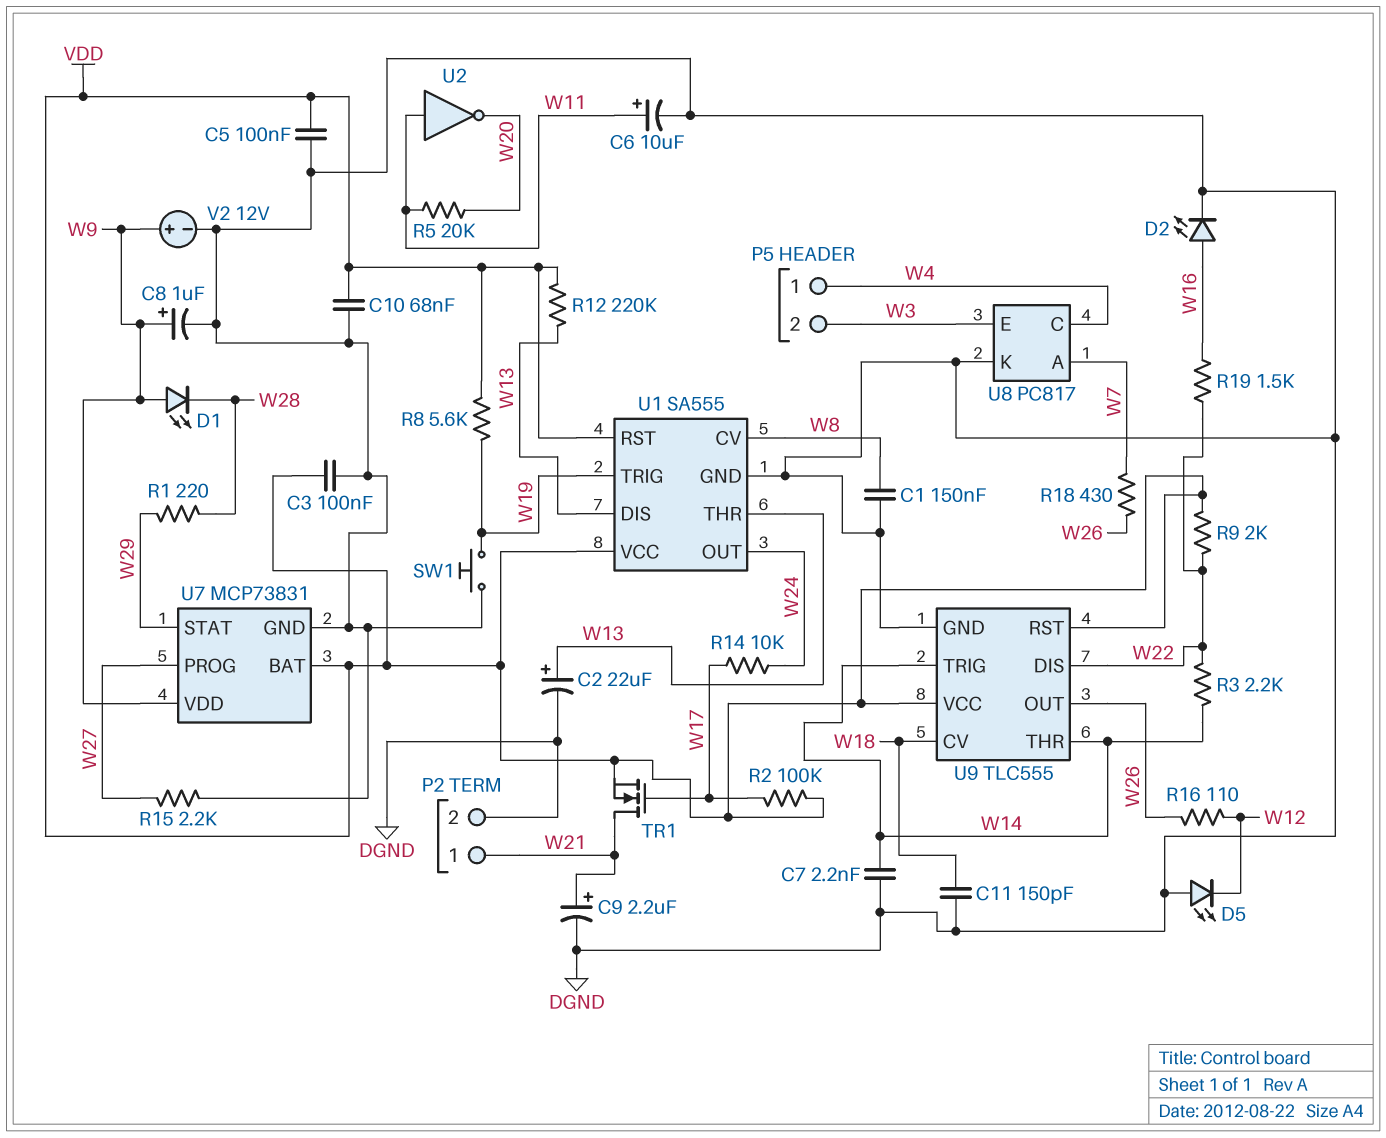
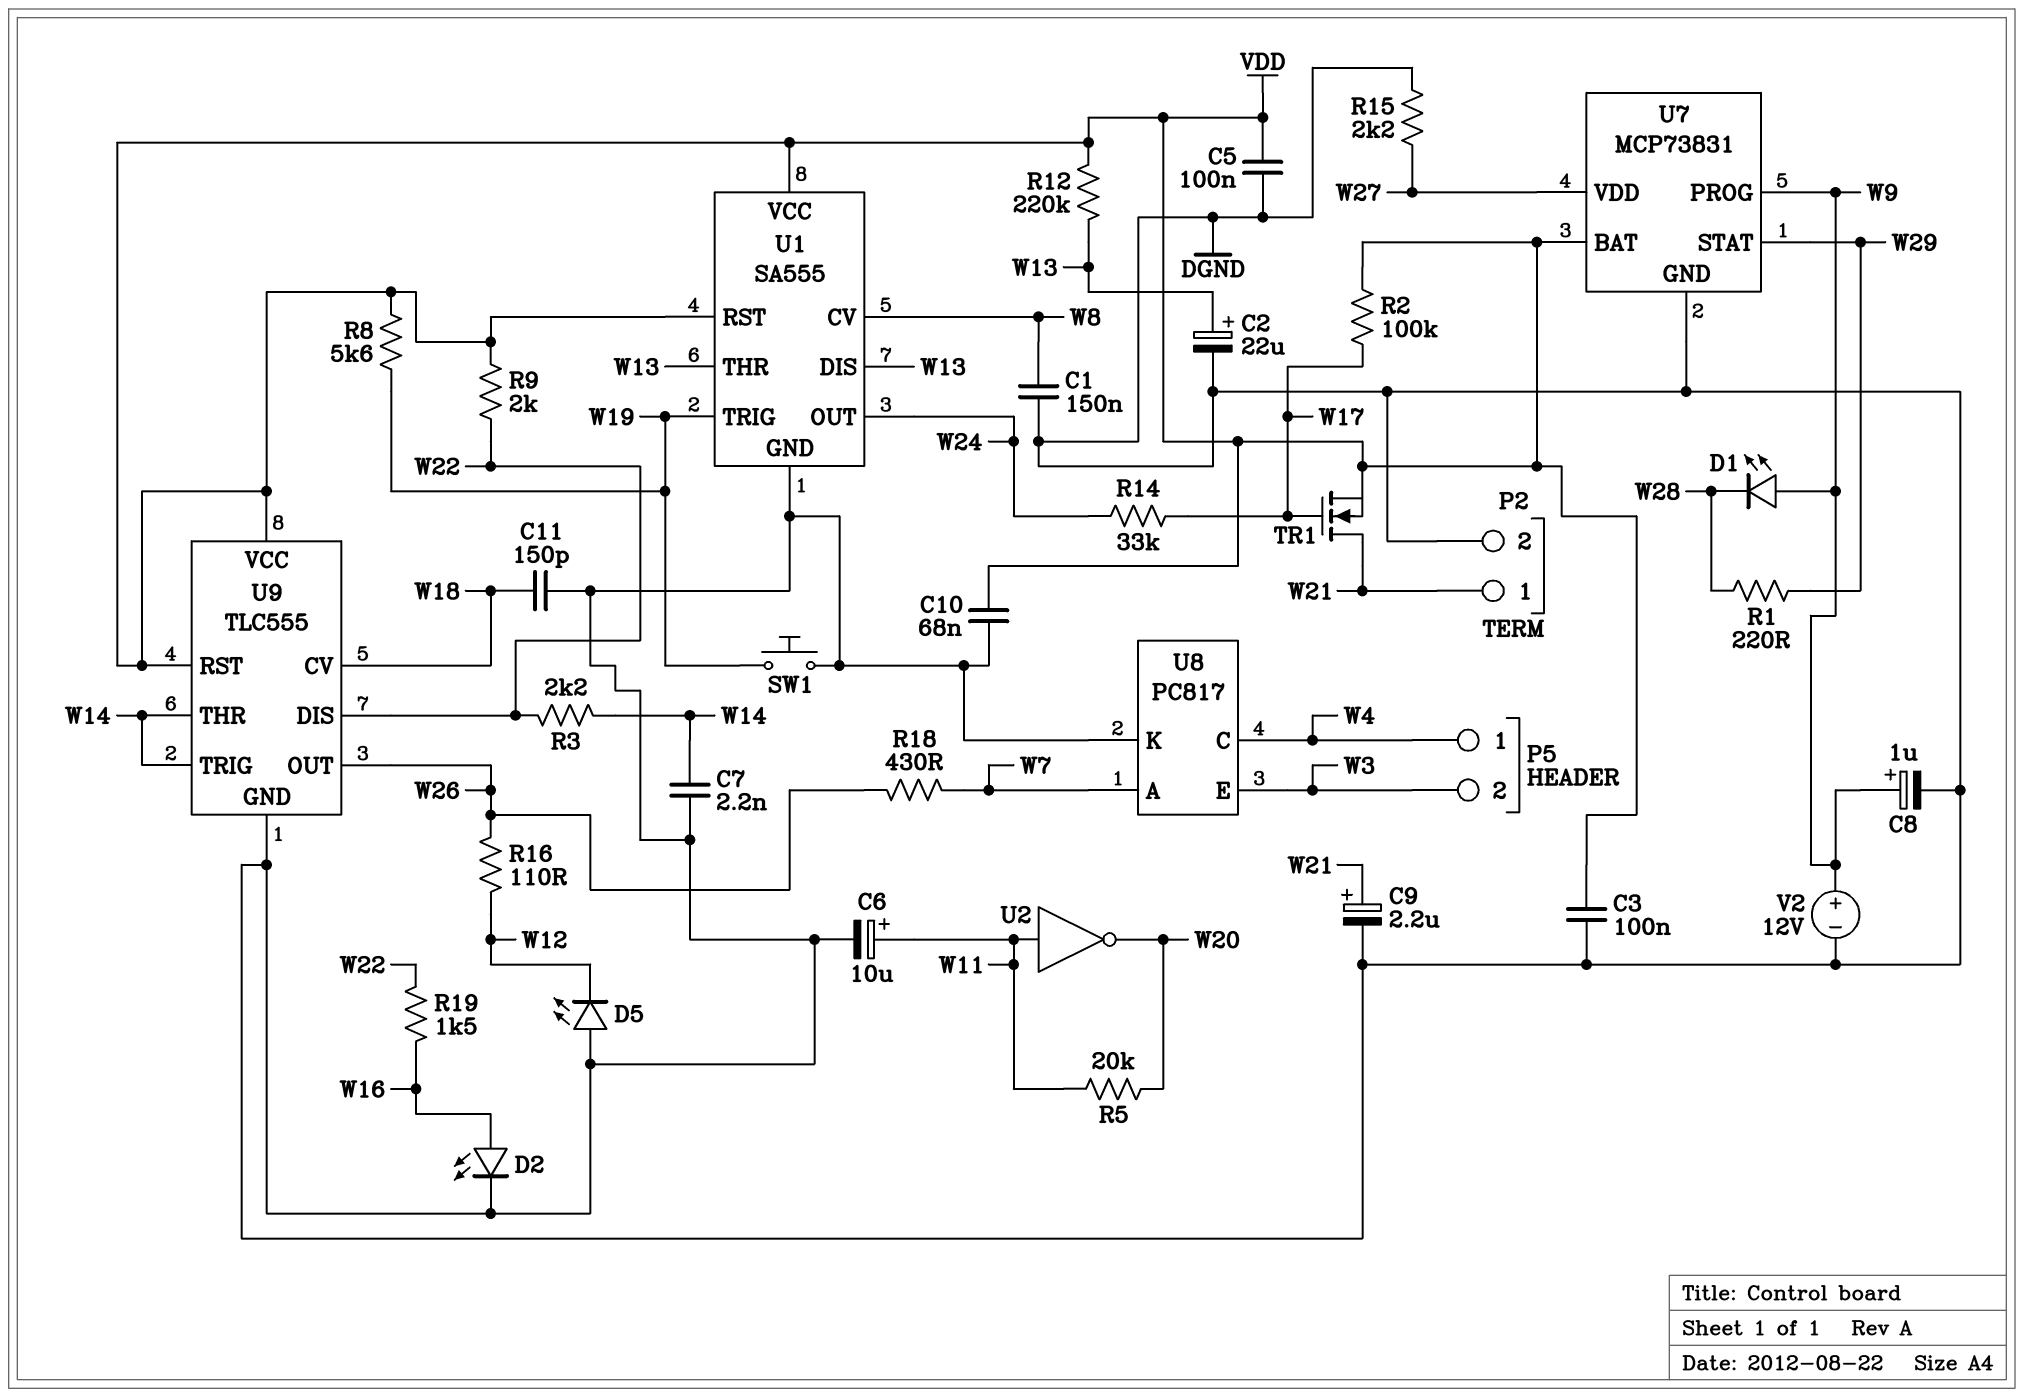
R14: 10k (W17, W24) -> 33k (W17, W24)
U7 pin PROG: W27 -> W9
U7 pin VDD: W9 -> W27

